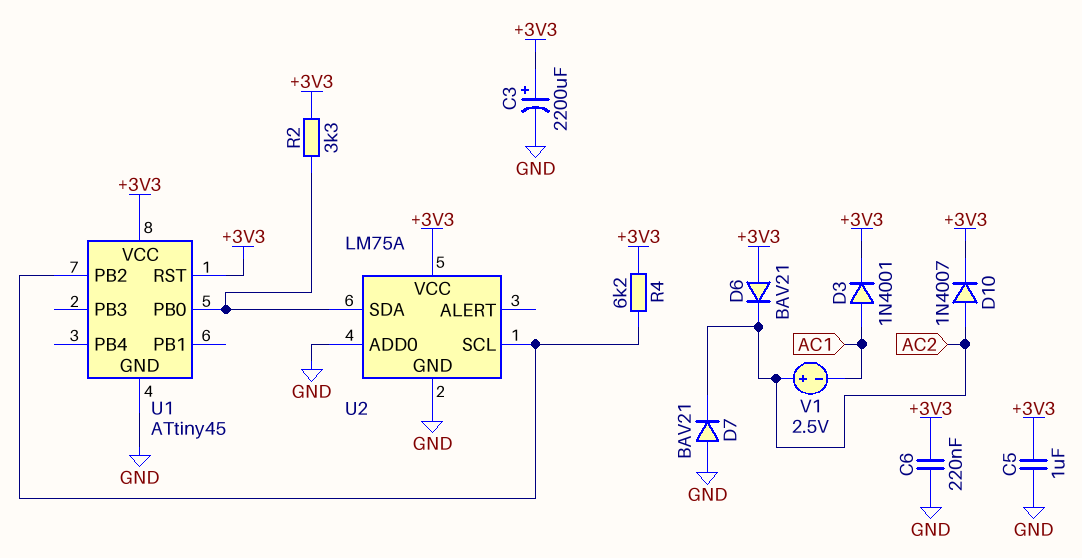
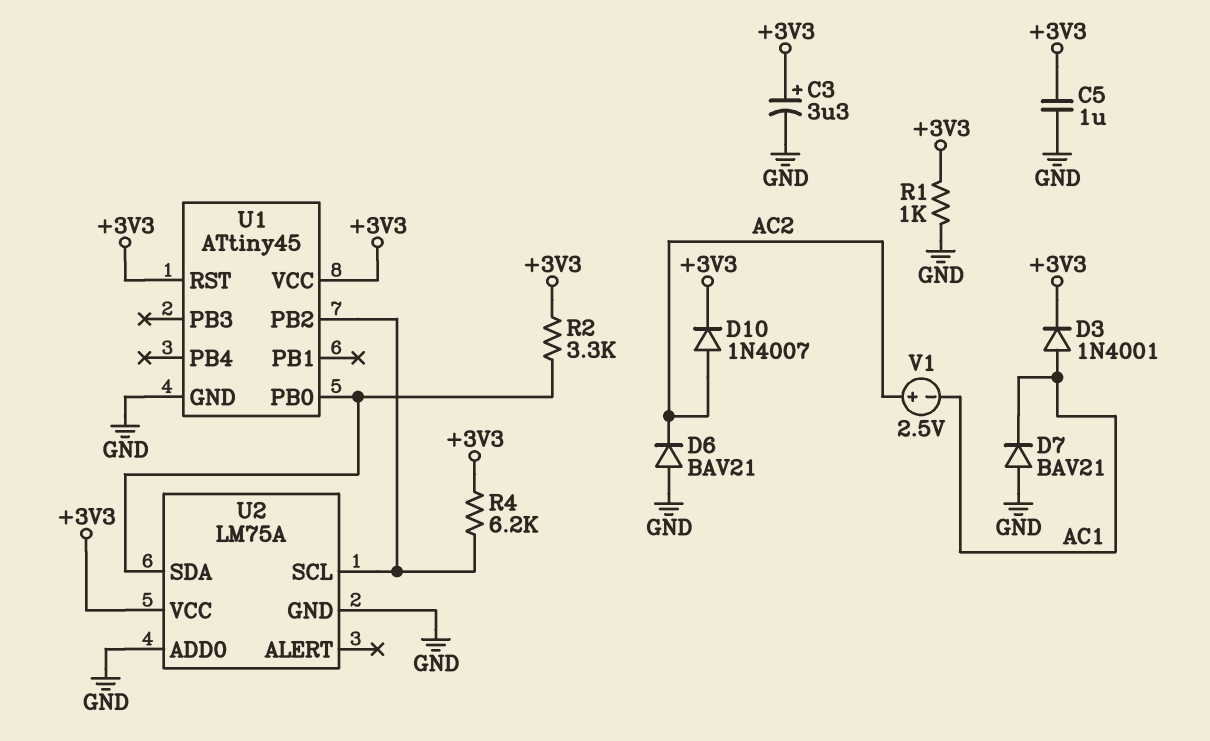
C3: 2200uF (plus +3V3, minus GND) -> 3.3uF (plus +3V3, minus GND)
C6: 220nF (+3V3, GND) -> none
D6: diode BAV21 (A +3V3, K AC2) -> diode BAV21 (A GND, K AC2)
D7: diode BAV21 (A GND, K AC2) -> diode BAV21 (A GND, K AC1)
R1: none -> 1k (+3V3, GND)

